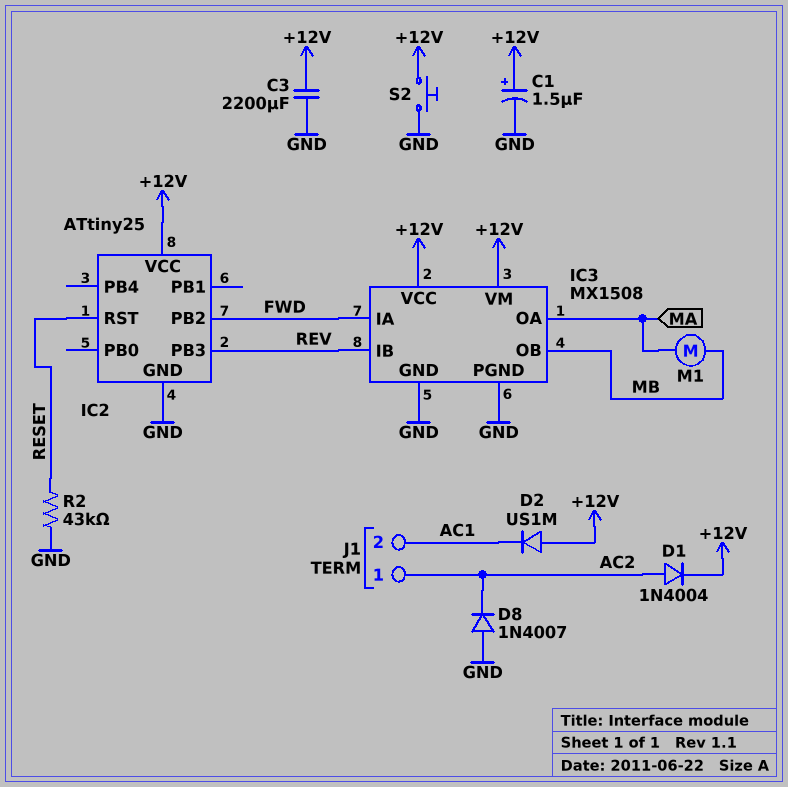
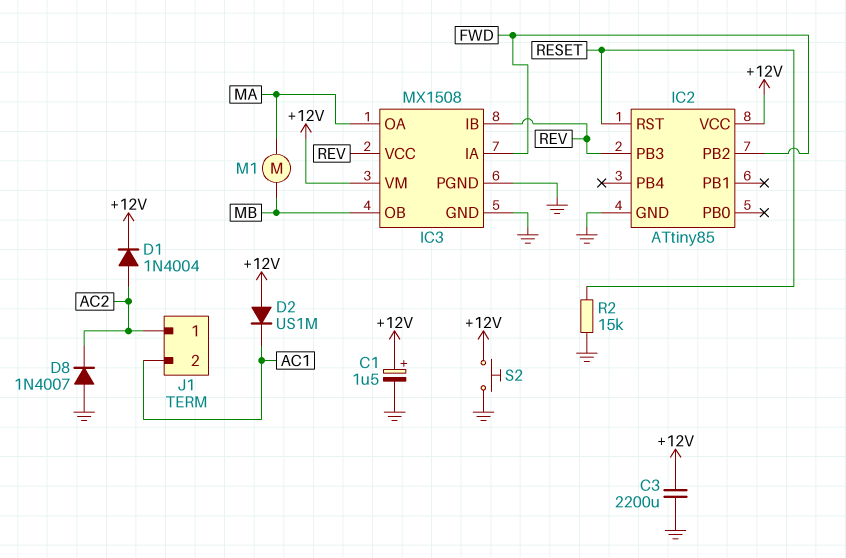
IC2: ATtiny25 -> ATtiny85
IC3 pin VCC: +12V -> REV
R2: 43k (GND, RESET) -> 15k (GND, RESET)

